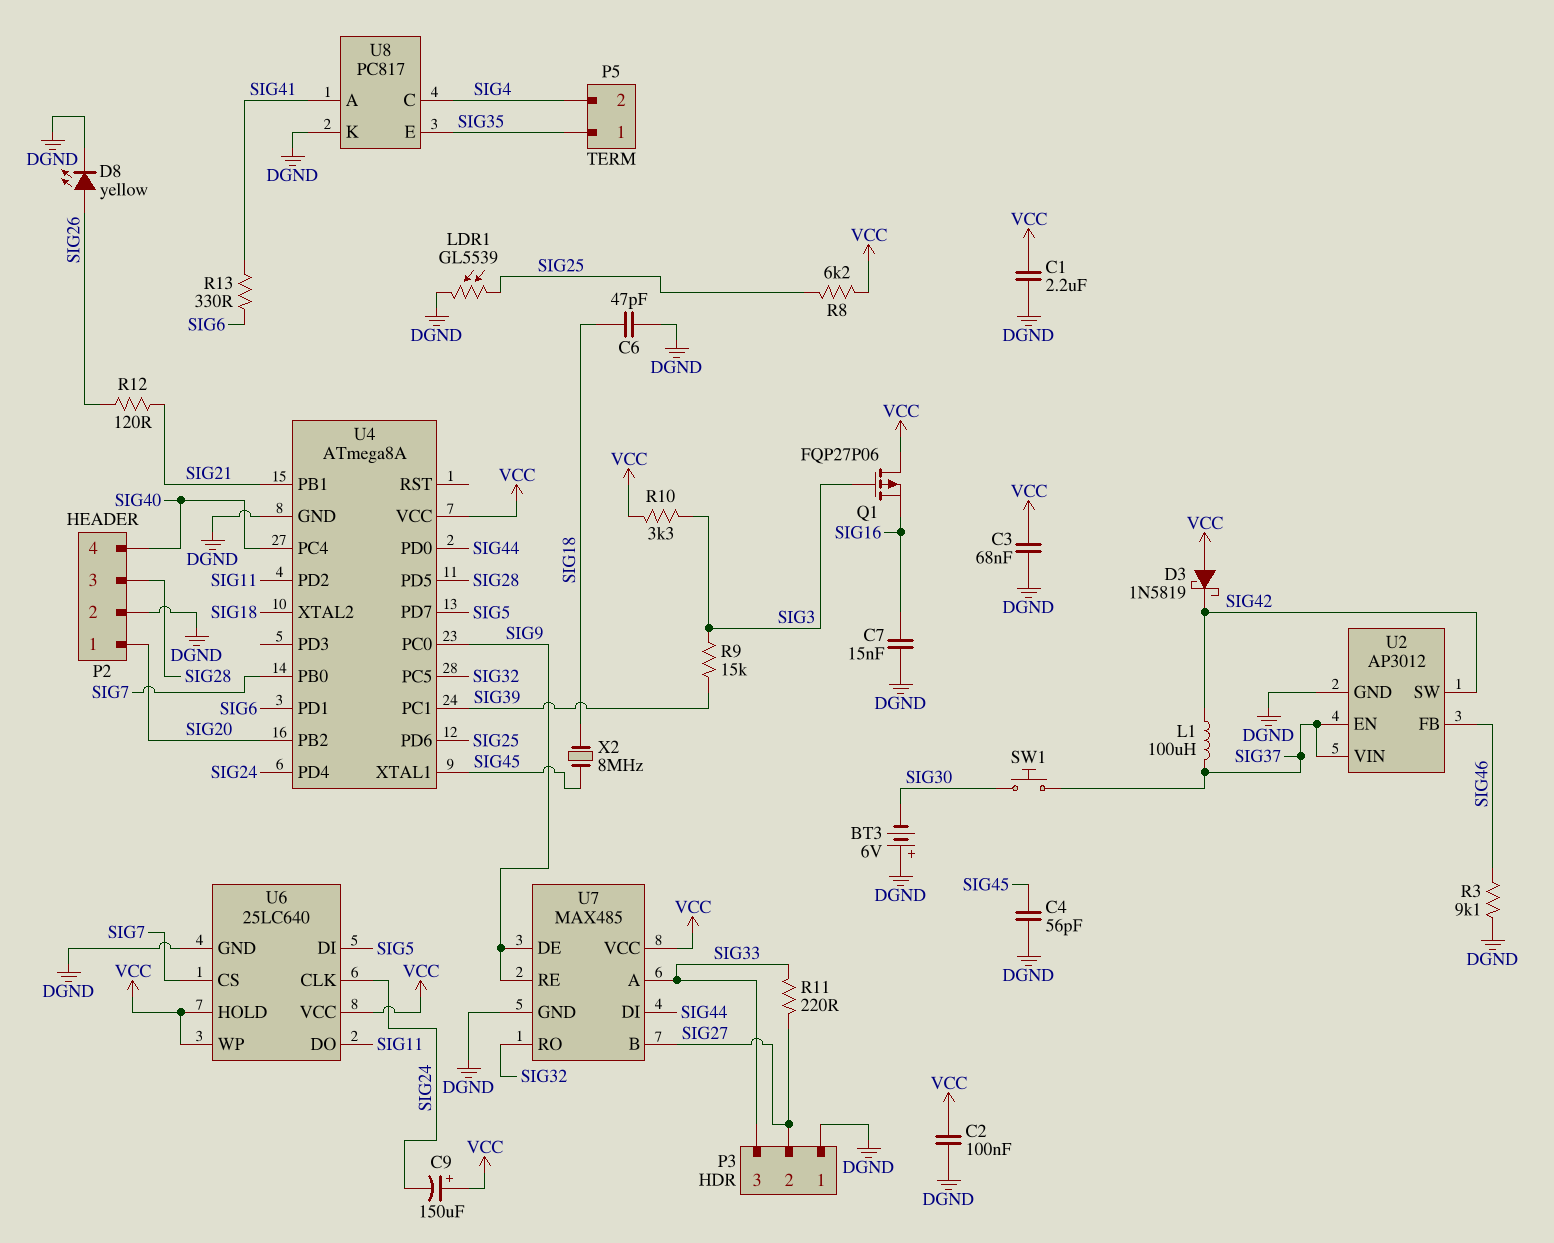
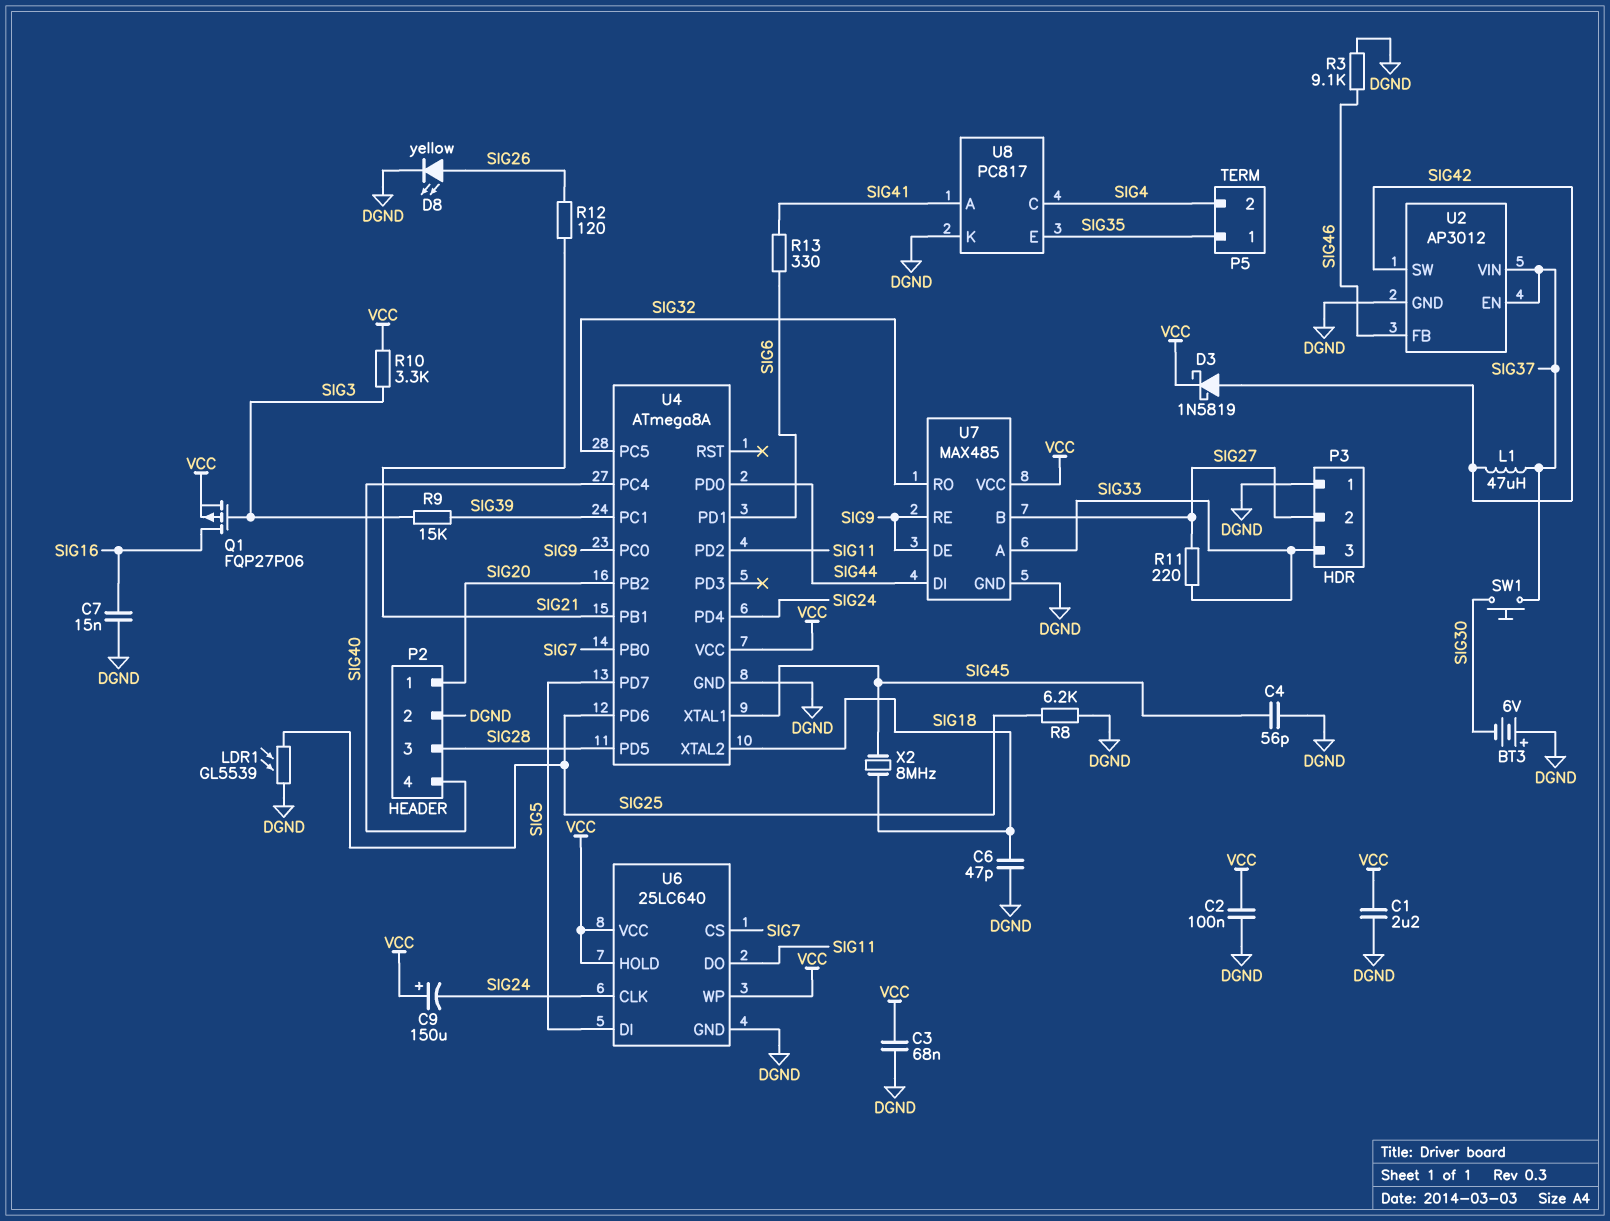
D3: schottky 1N5819 (A VCC, K SIG42) -> schottky 1N5819 (A SIG42, K VCC)
L1: 100uH (SIG37, SIG42) -> 47uH (SIG37, SIG42)
Q1: PMOS FQP27P06 (G SIG3, D VCC, S SIG16) -> PMOS FQP27P06 (G SIG3, D SIG16, S VCC)
R8: 6.2k (SIG25, VCC) -> 6.2k (DGND, SIG25)

